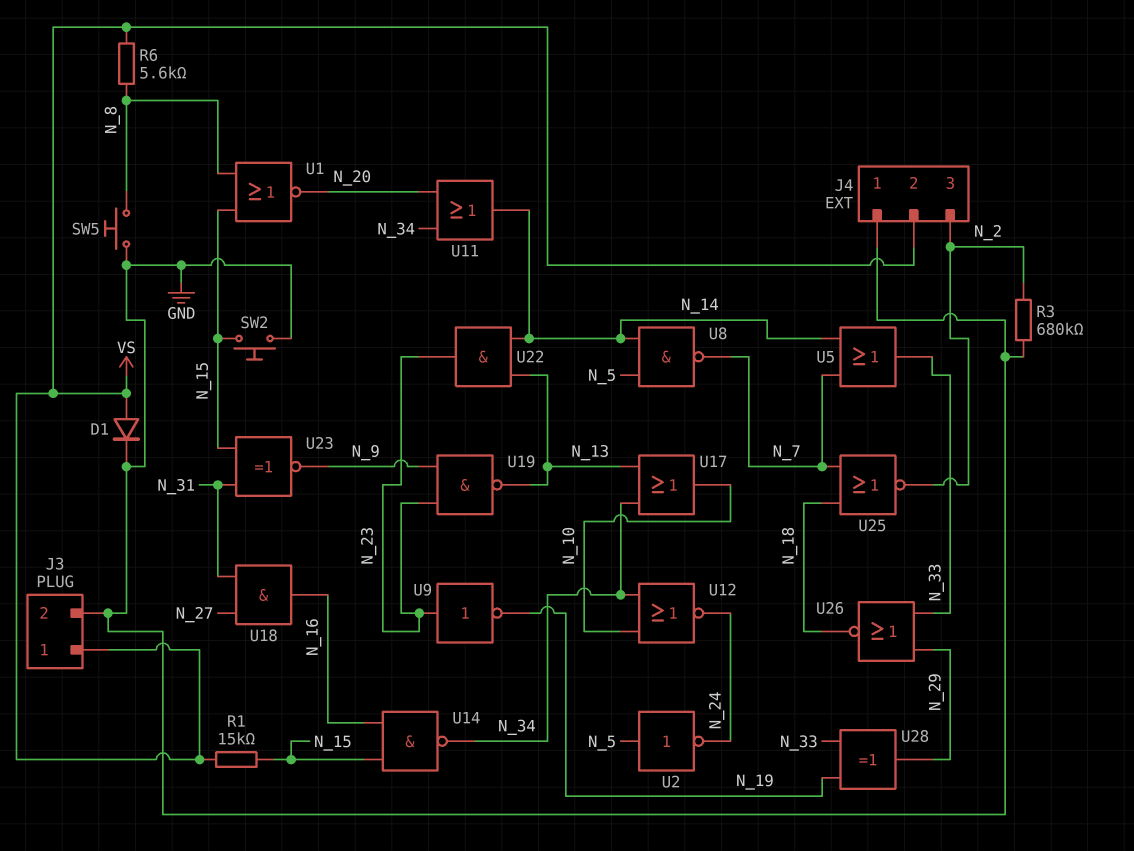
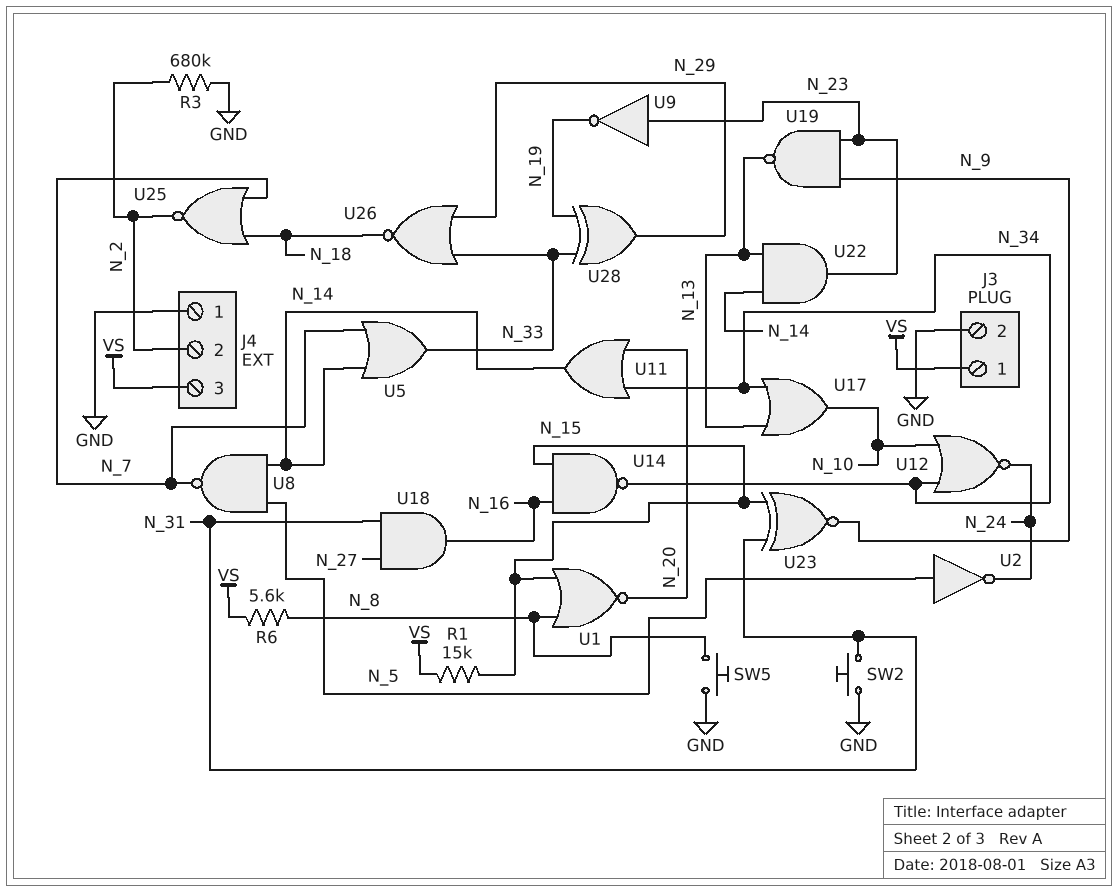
D1: diode (A VS, K GND) -> none
J4 pin 2: VS -> N_2
J4 pin 3: N_2 -> VS
SW2: button (GND, N_15) -> button (GND, N_31)

